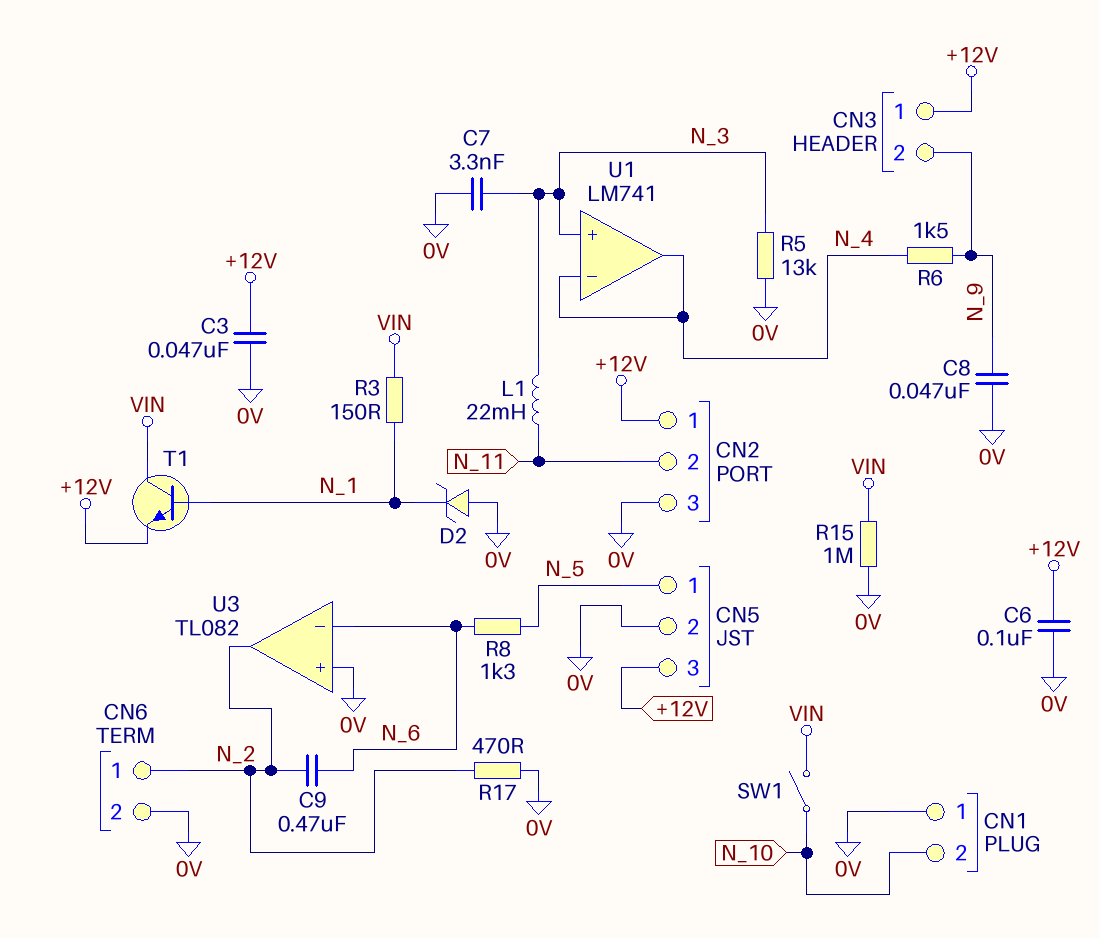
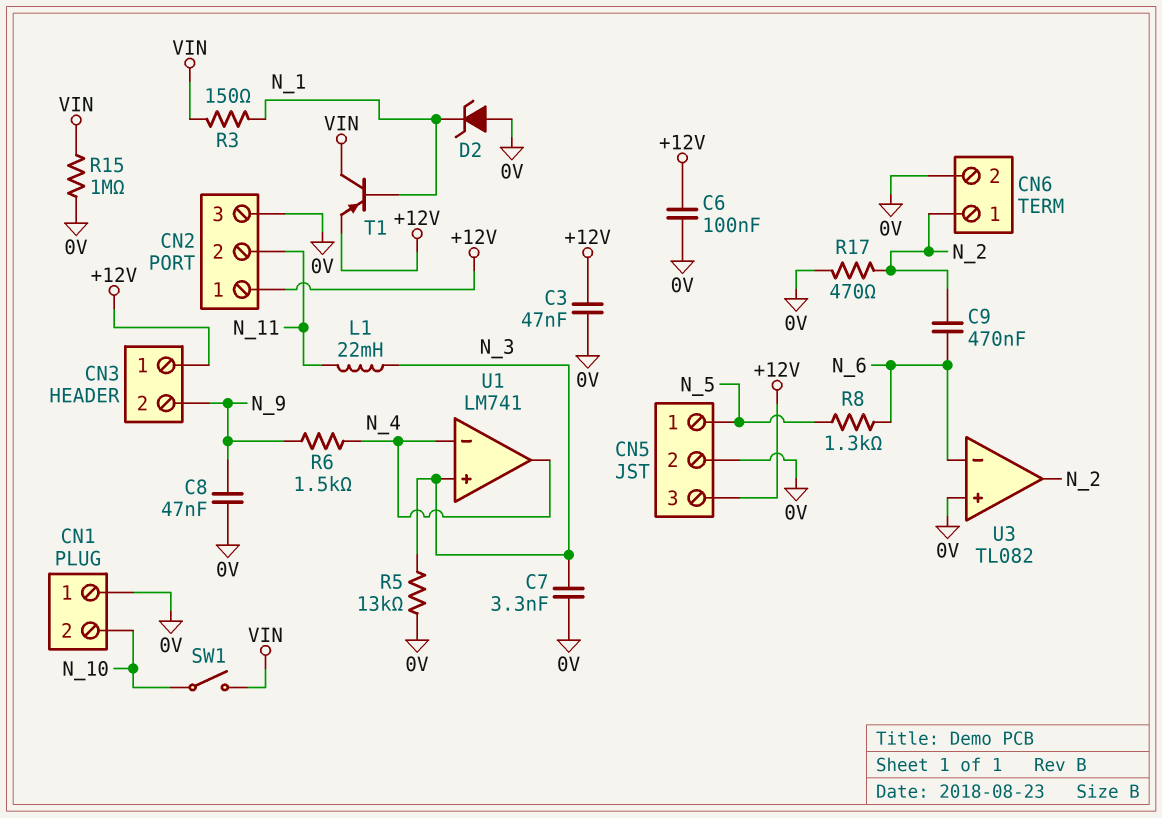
T1: NPN (B N_1, C VIN, E +12V) -> PNP (B N_1, C VIN, E +12V)

